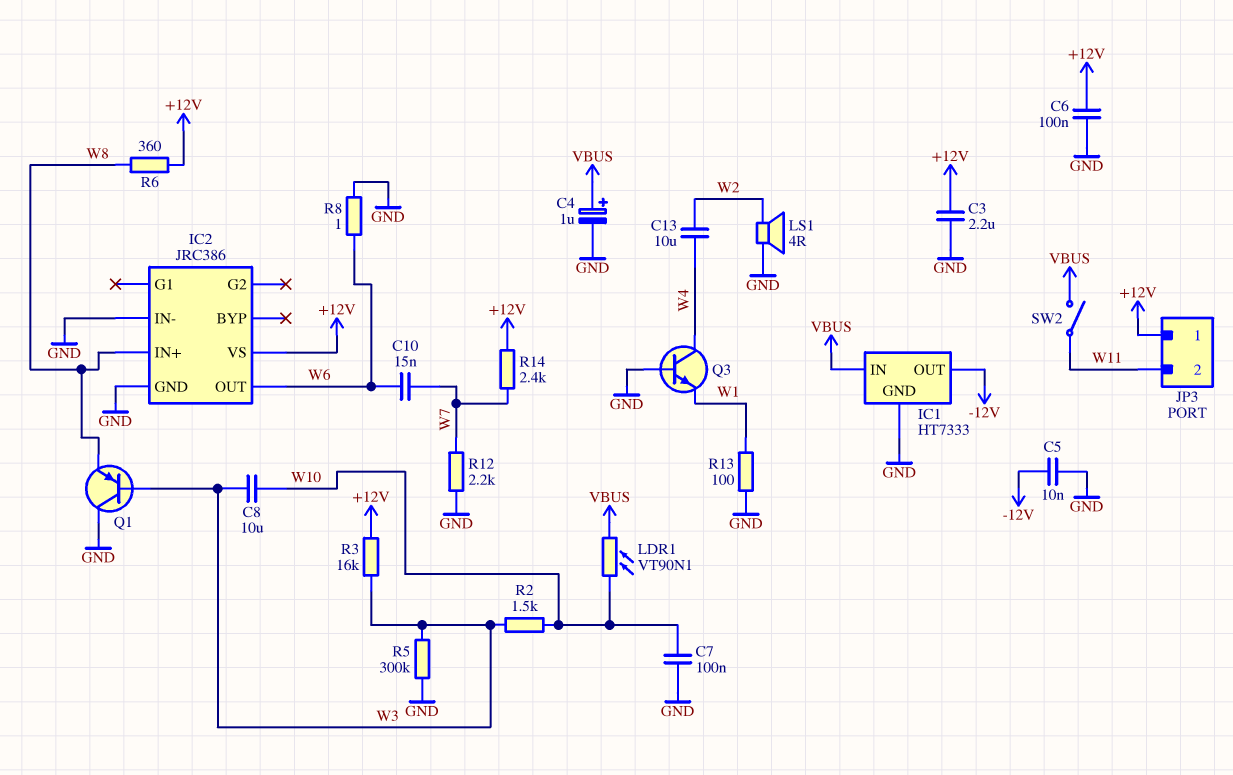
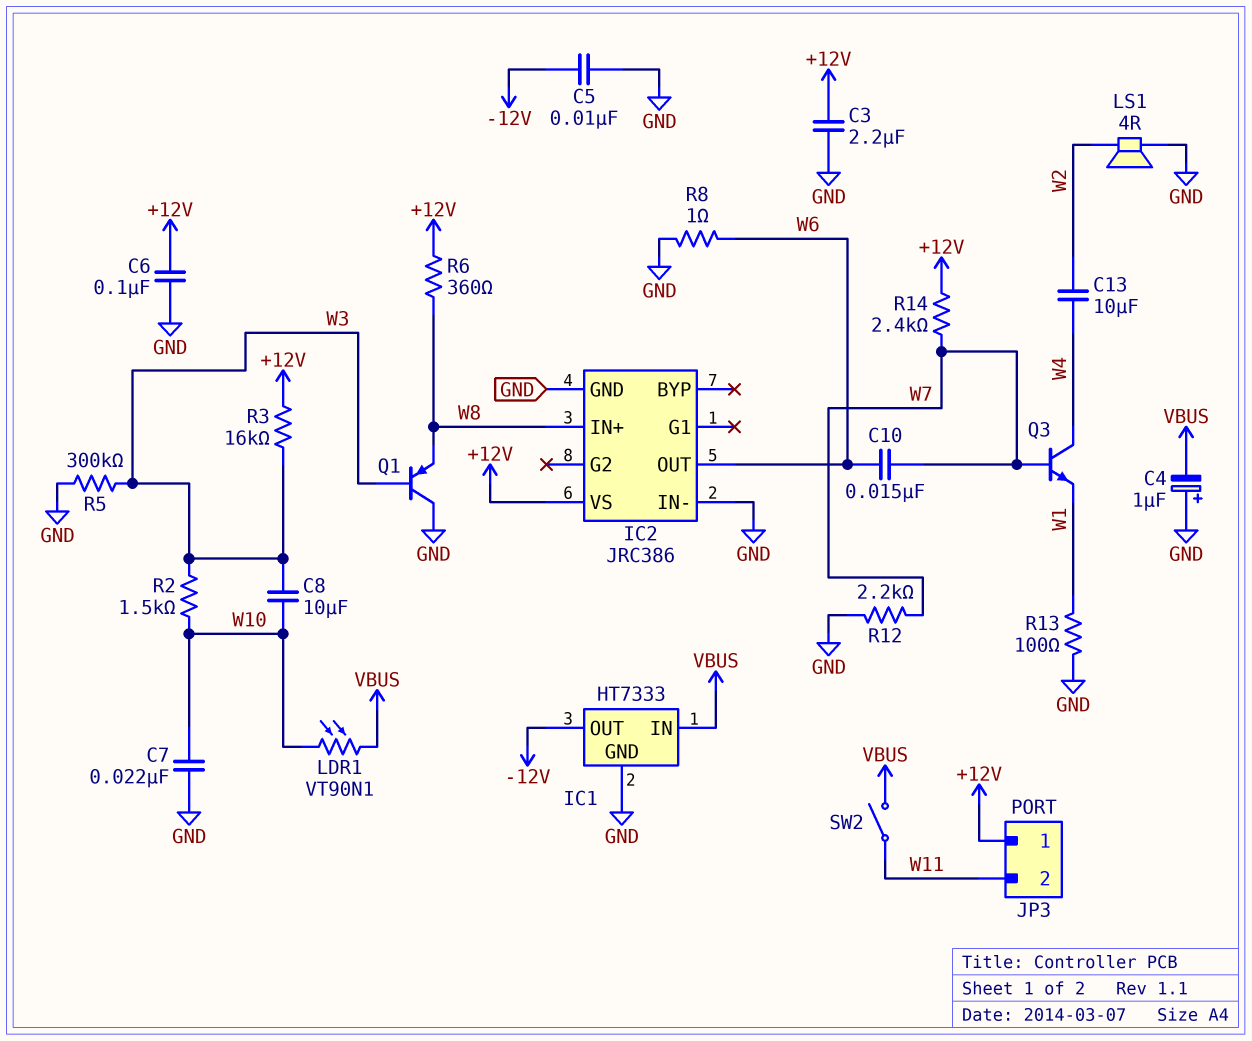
C4: 1uF (plus VBUS, minus GND) -> 1uF (plus GND, minus VBUS)
C7: 100nF (GND, W10) -> 22nF (GND, W10)
Q3: NPN (B GND, C W4, E W1) -> NPN (B W7, C W4, E W1)

